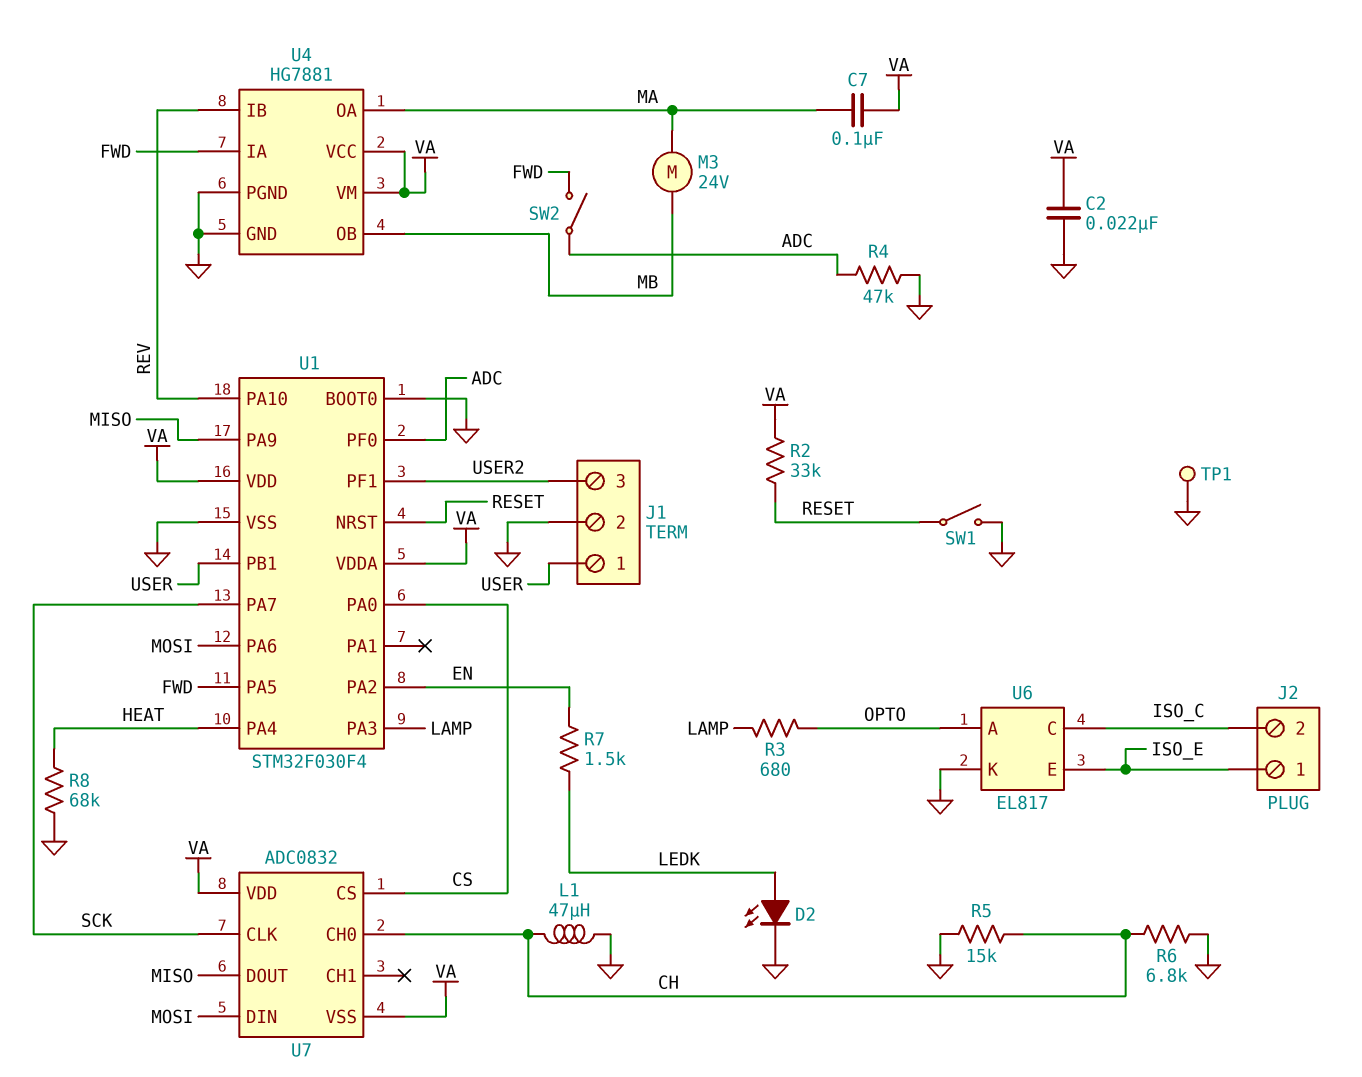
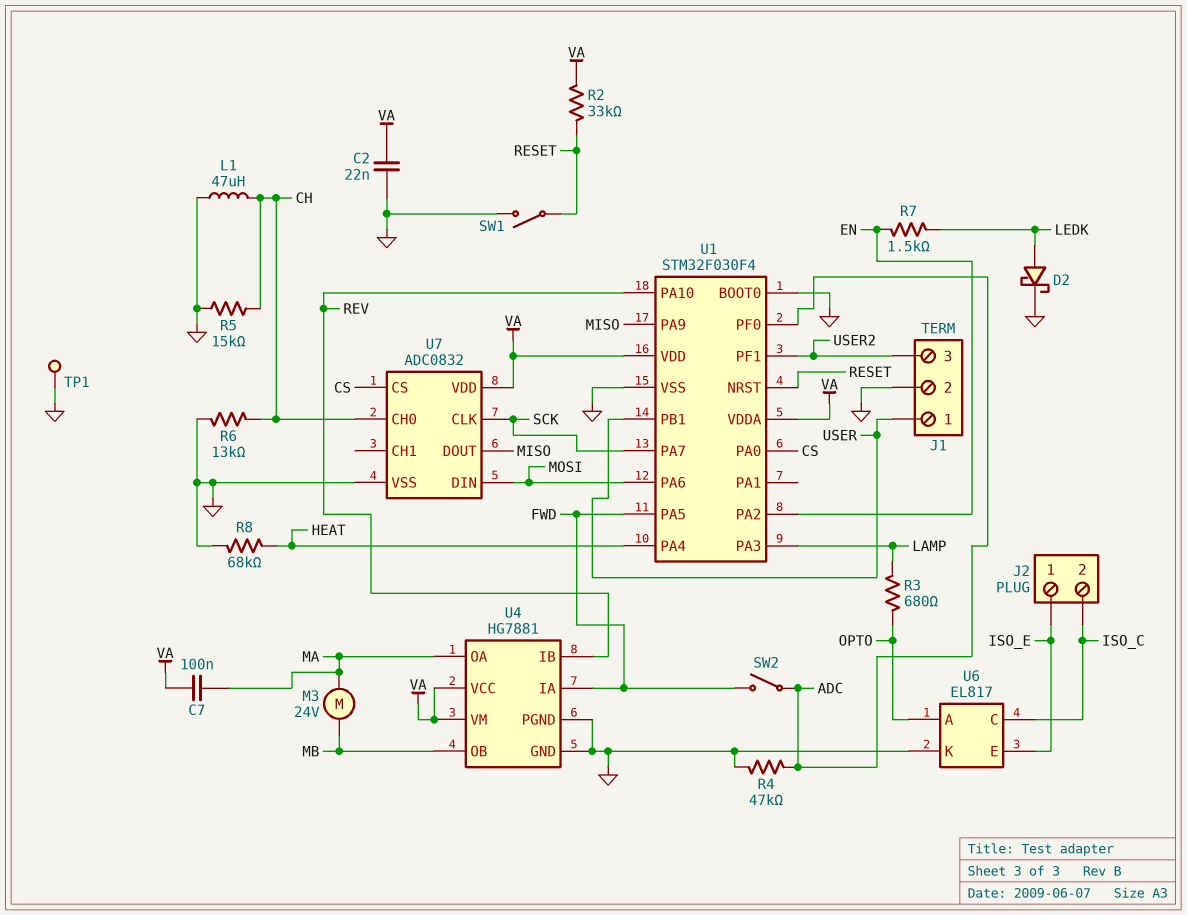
D2: LED (A LEDK, K GND) -> schottky (A LEDK, K GND)
R6: 6.8k (CH, GND) -> 13k (CH, GND)
U7 pin VSS: VA -> GND

